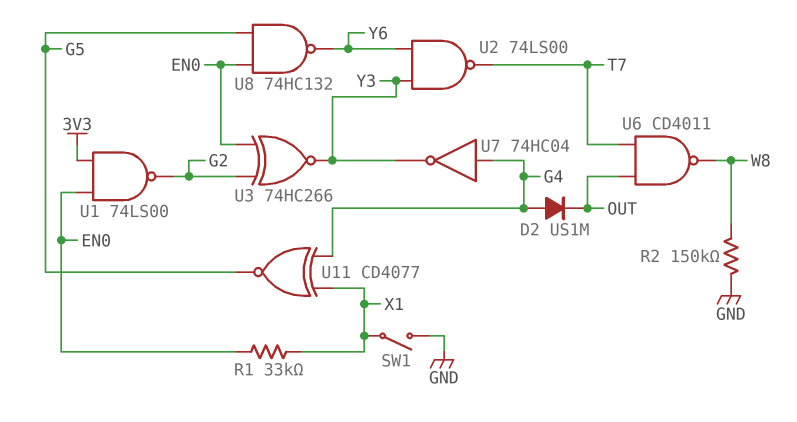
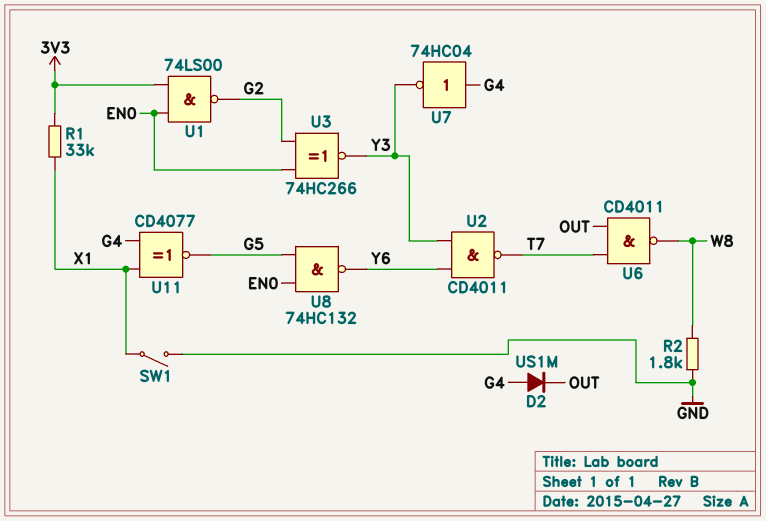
R1: 33k (EN0, X1) -> 33k (3V3, X1)
R2: 150k (GND, W8) -> 1.8k (GND, W8)
U2: NAND 74LS00 (in Y3, in Y6, out T7) -> NAND CD4011 (in Y3, in Y6, out T7)

